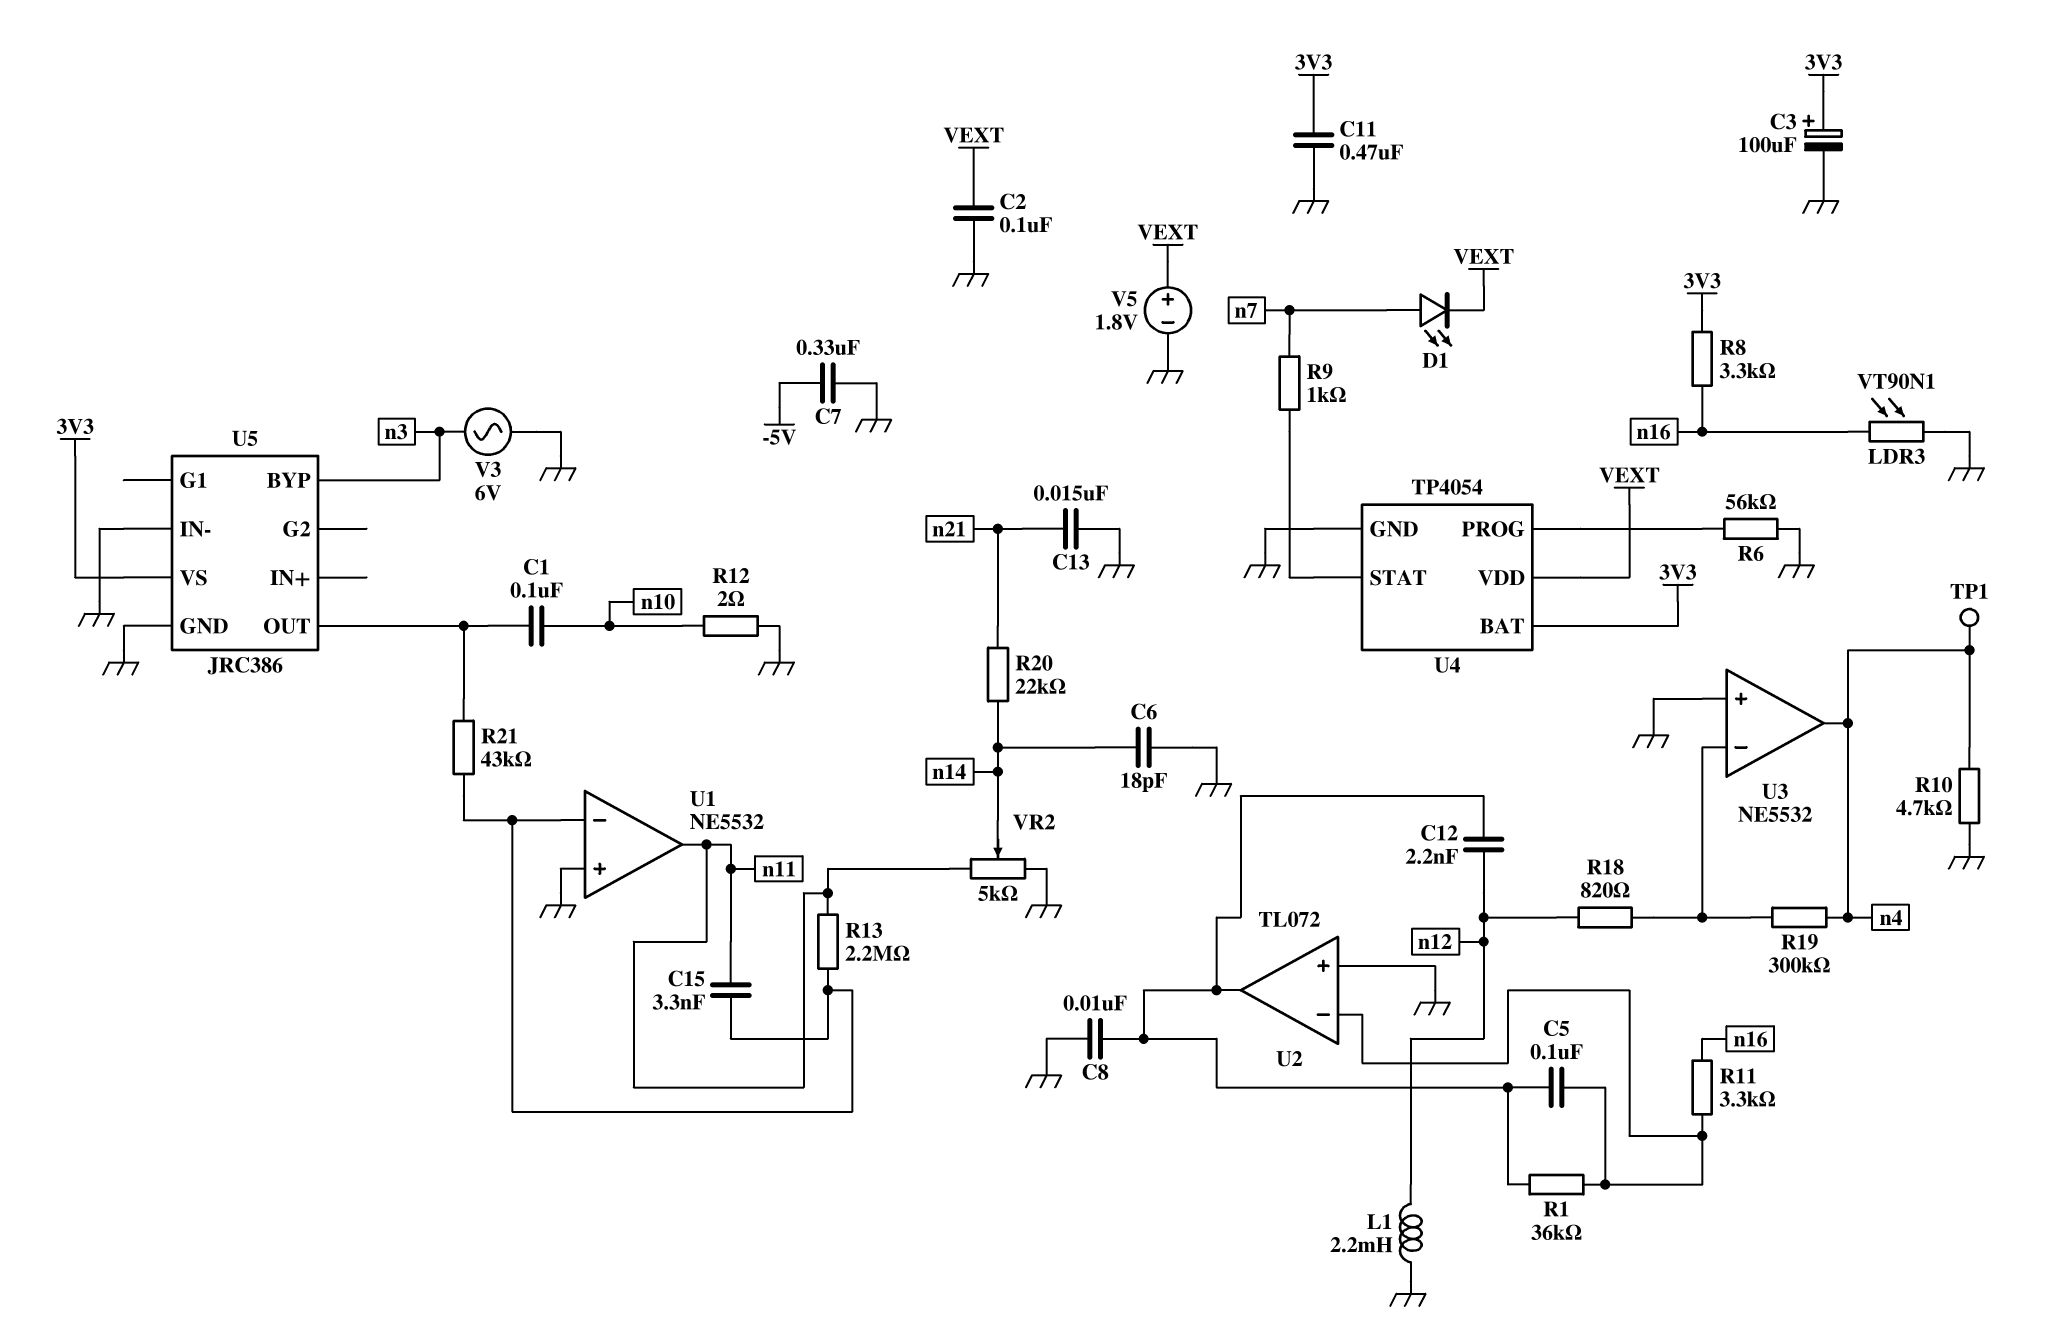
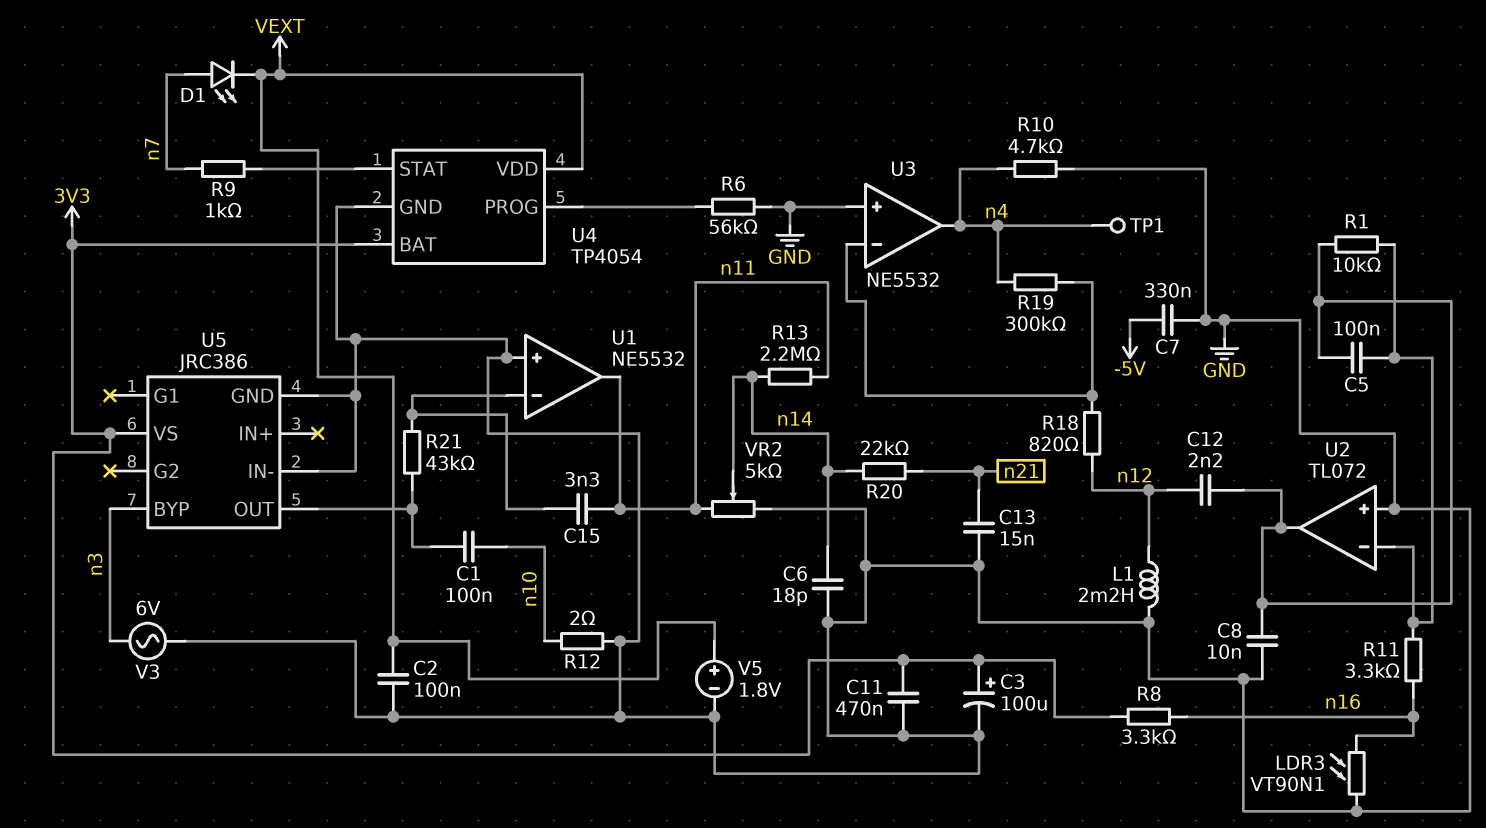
R1: 36k (U2/in-, U2/out) -> 10k (U2/in-, U2/out)
R13: 2.2M (U1/in-, n11) -> 2.2M (n11, n14)

